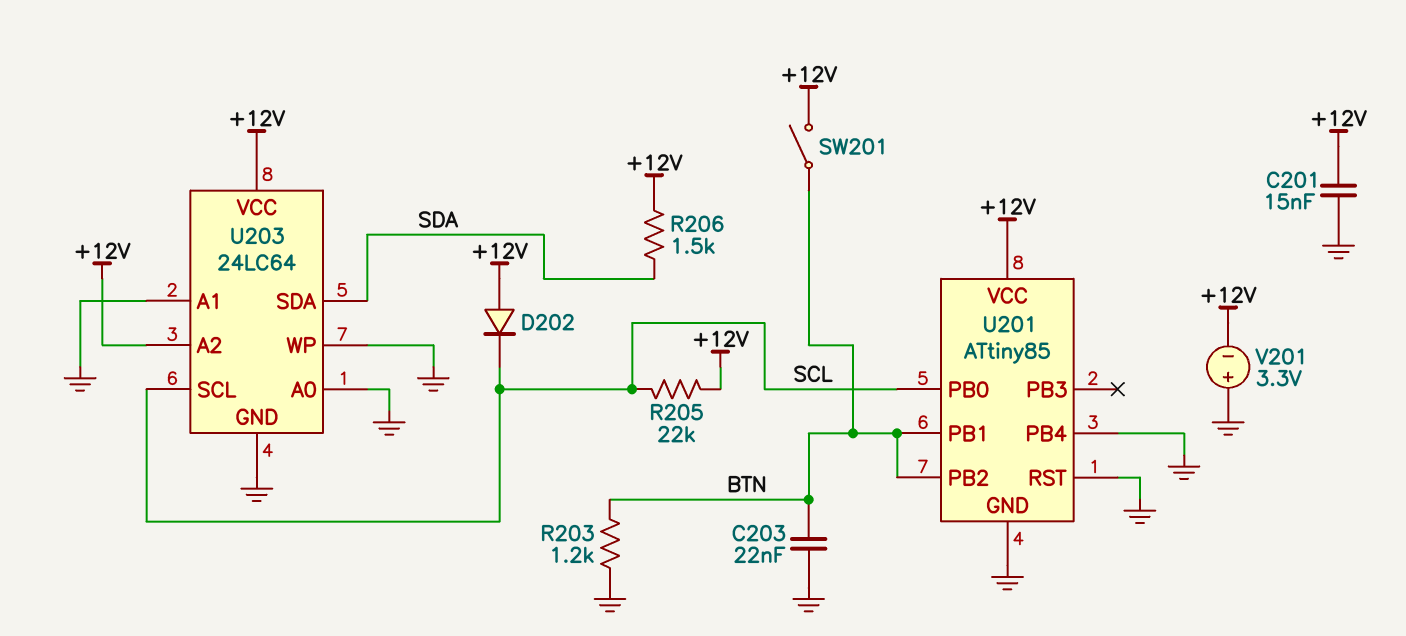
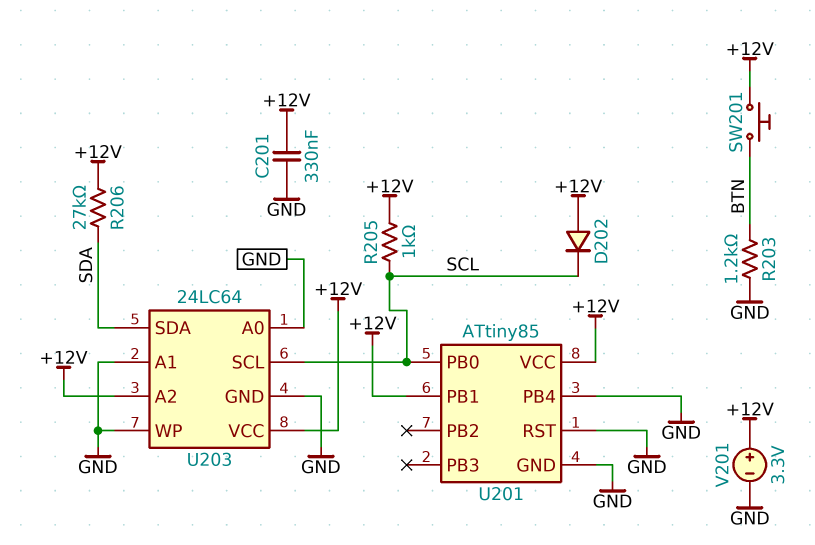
C201: 15nF (+12V, GND) -> 330nF (+12V, GND)
C203: 22nF (BTN, GND) -> none
R205: 22k (+12V, SCL) -> 1k (+12V, SCL)
R206: 1.5k (+12V, SDA) -> 27k (+12V, SDA)
SW201: switch (+12V, BTN) -> button (+12V, BTN)
U201 pin PB1: BTN -> +12V
U201 pin PB2: BTN -> none
V201: 3.3V (plus GND, minus +12V) -> 3.3V (plus +12V, minus GND)

